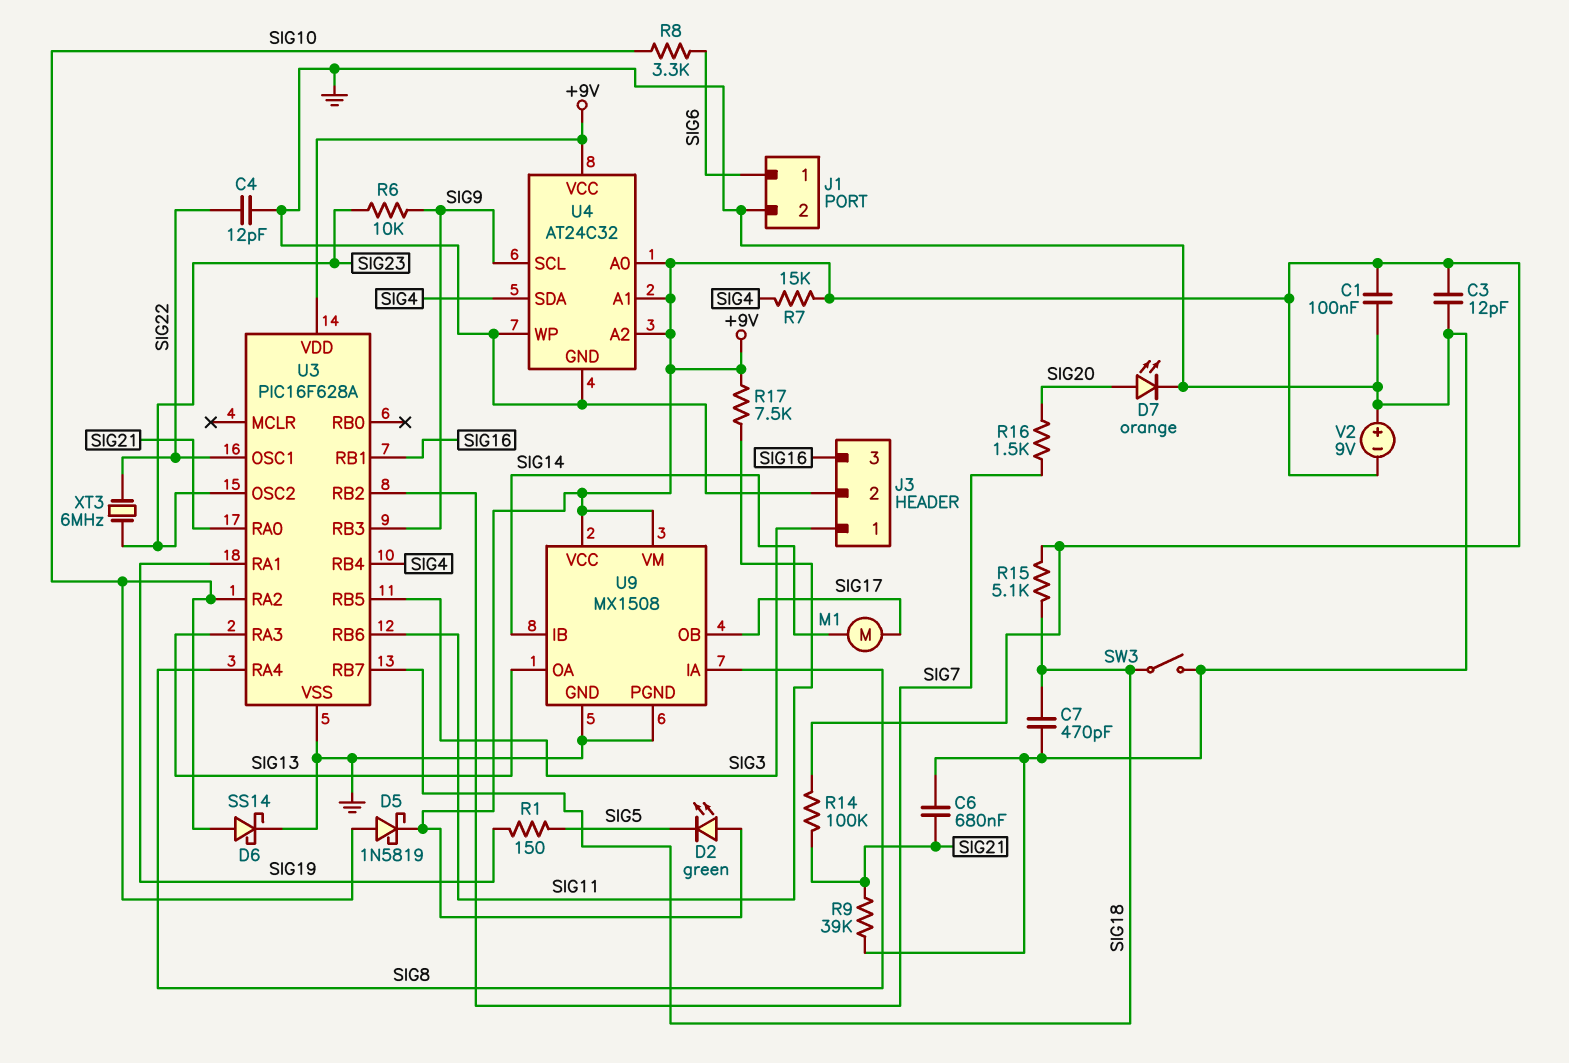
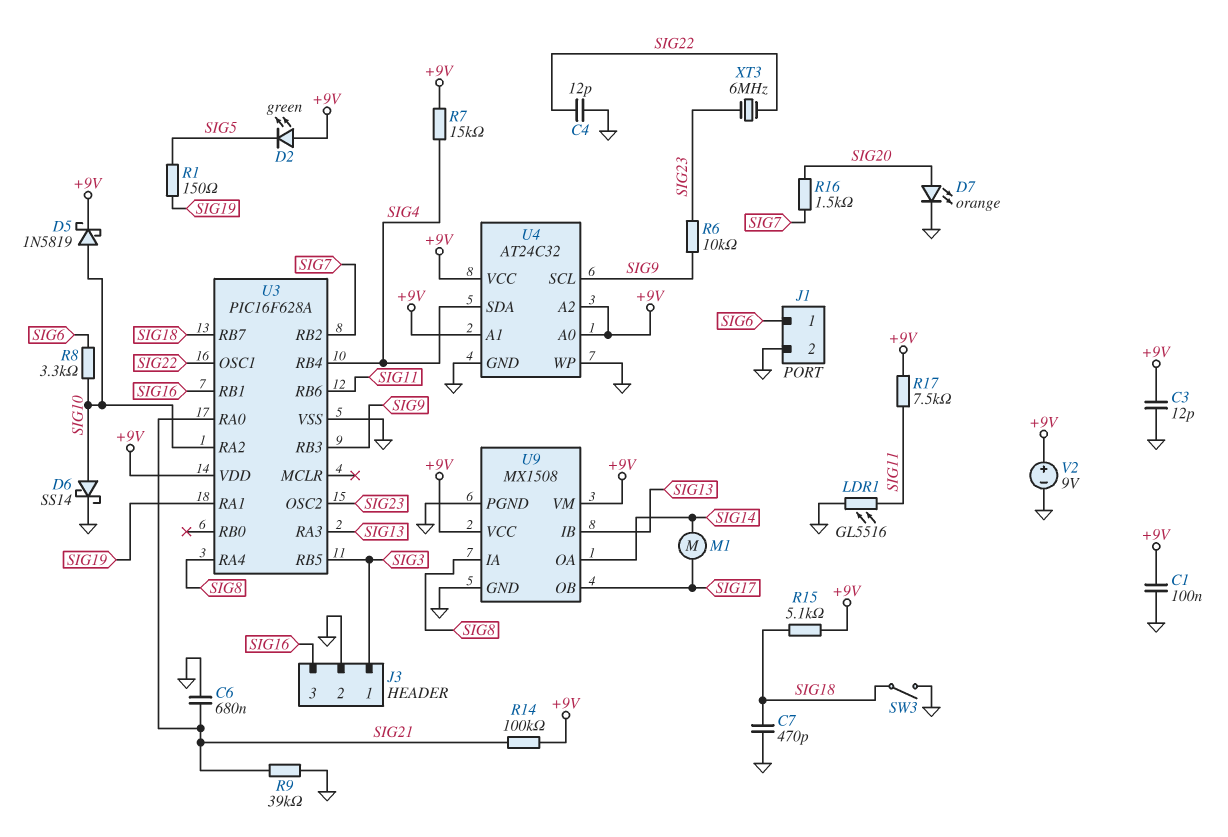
LDR1: none -> GL5516 (GND, SIG11)
U9 pin IB: SIG14 -> SIG13
U9 pin OA: SIG13 -> SIG14
V2: 9V (plus GND, minus +9V) -> 9V (plus +9V, minus GND)

